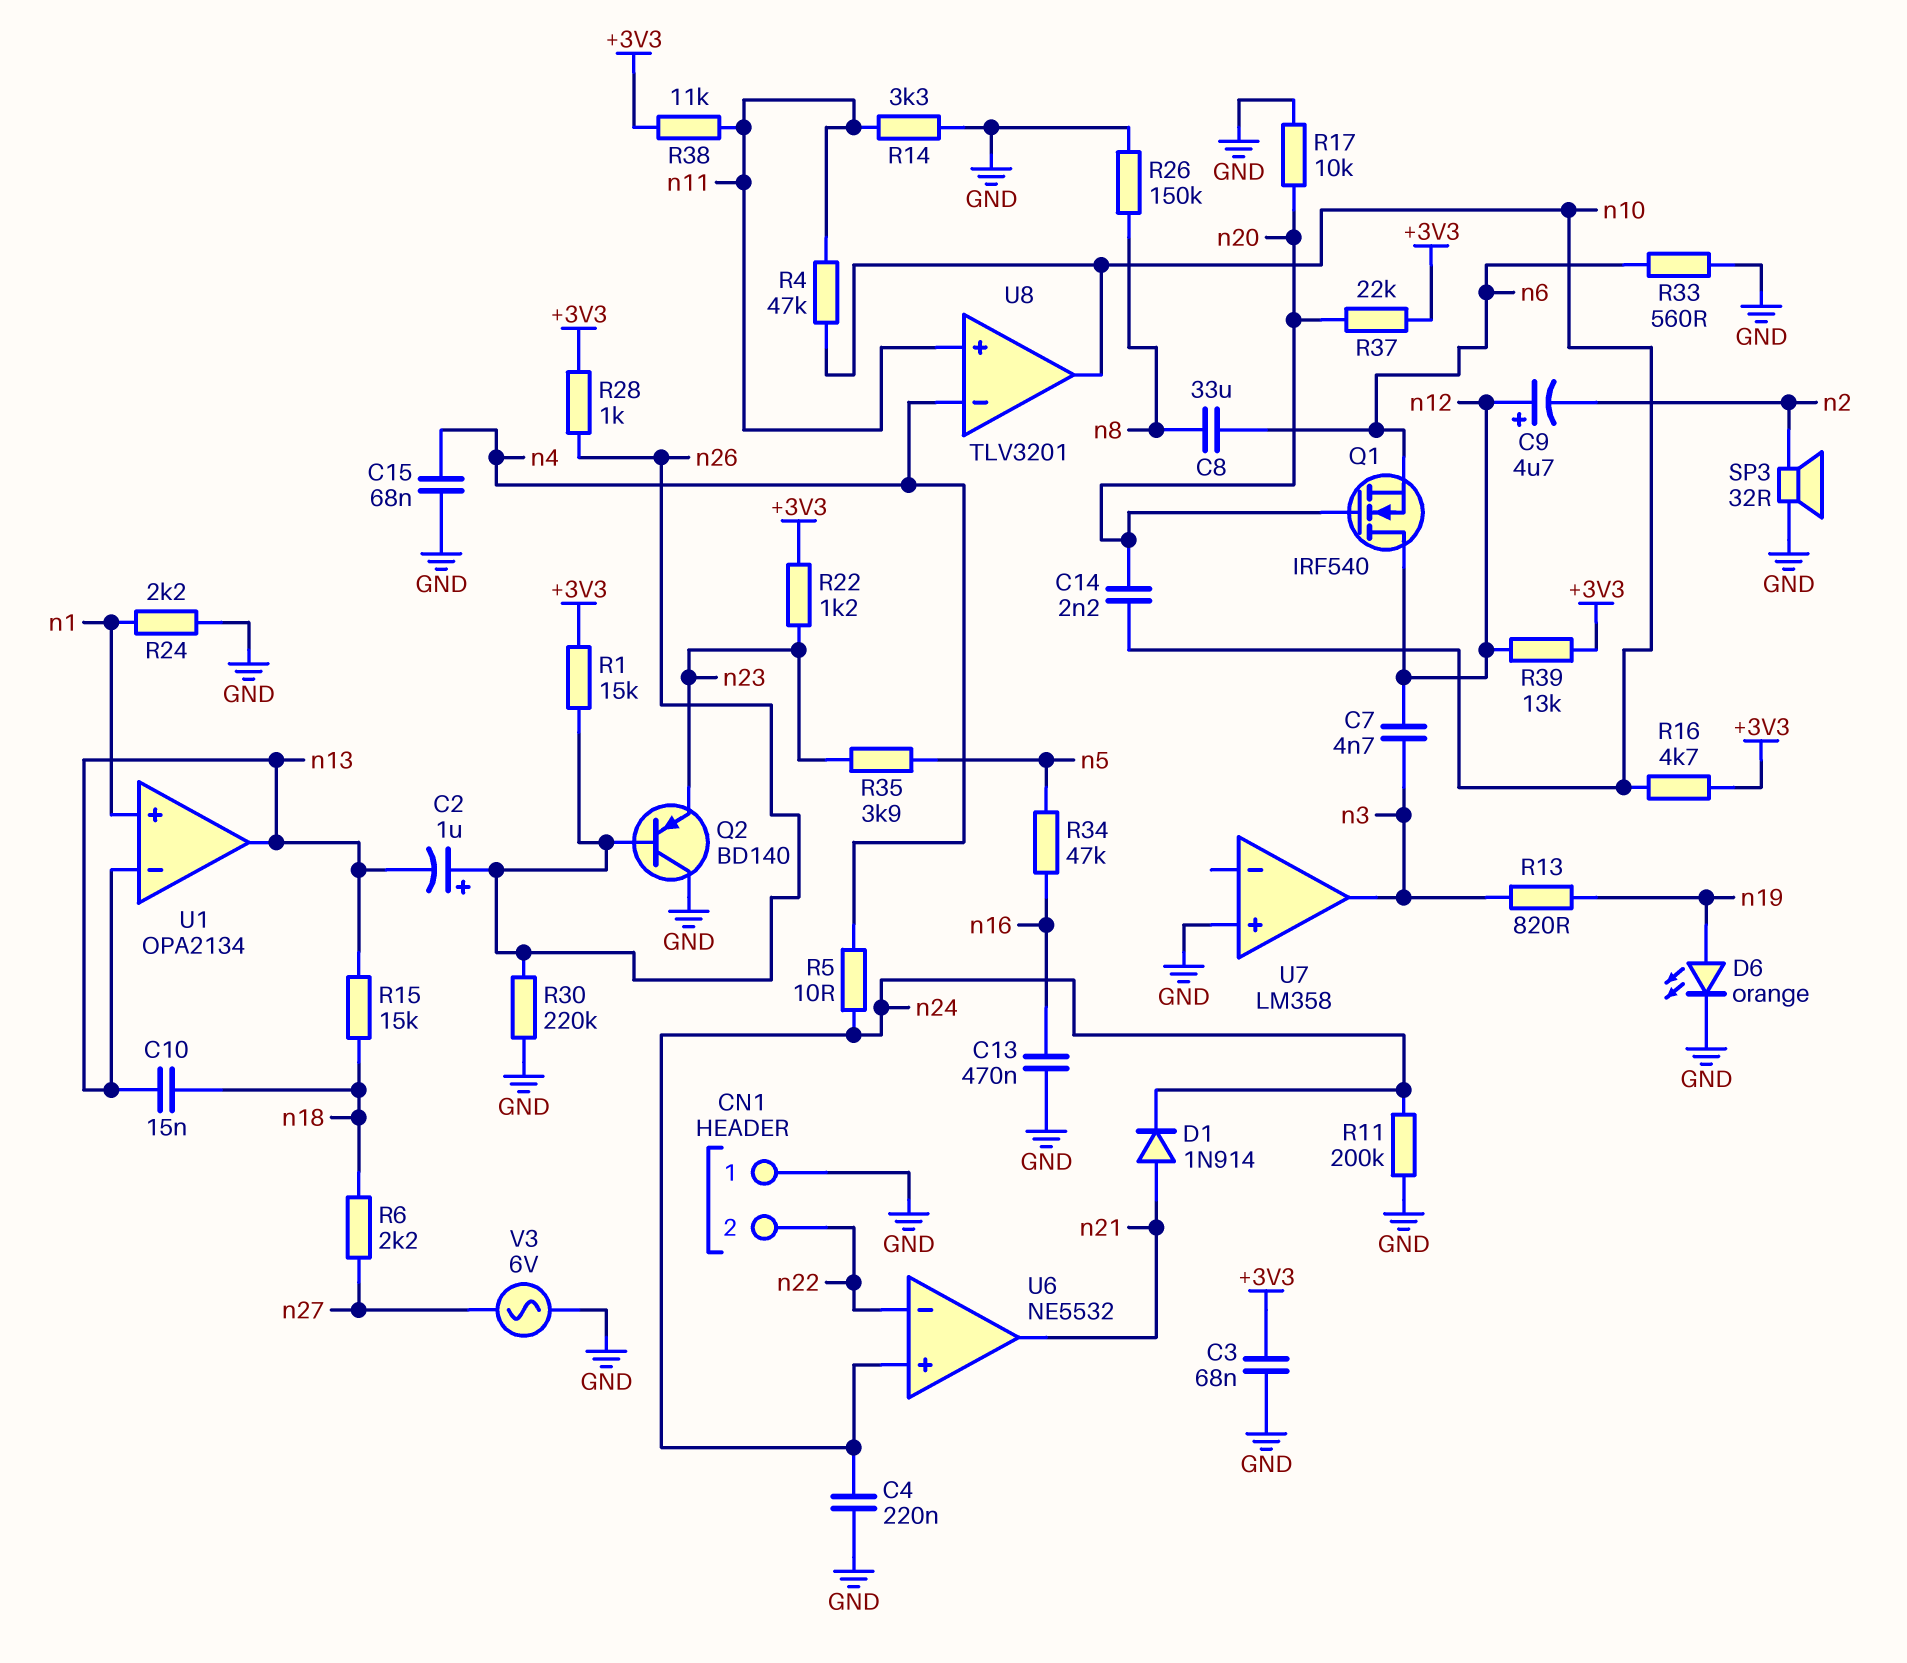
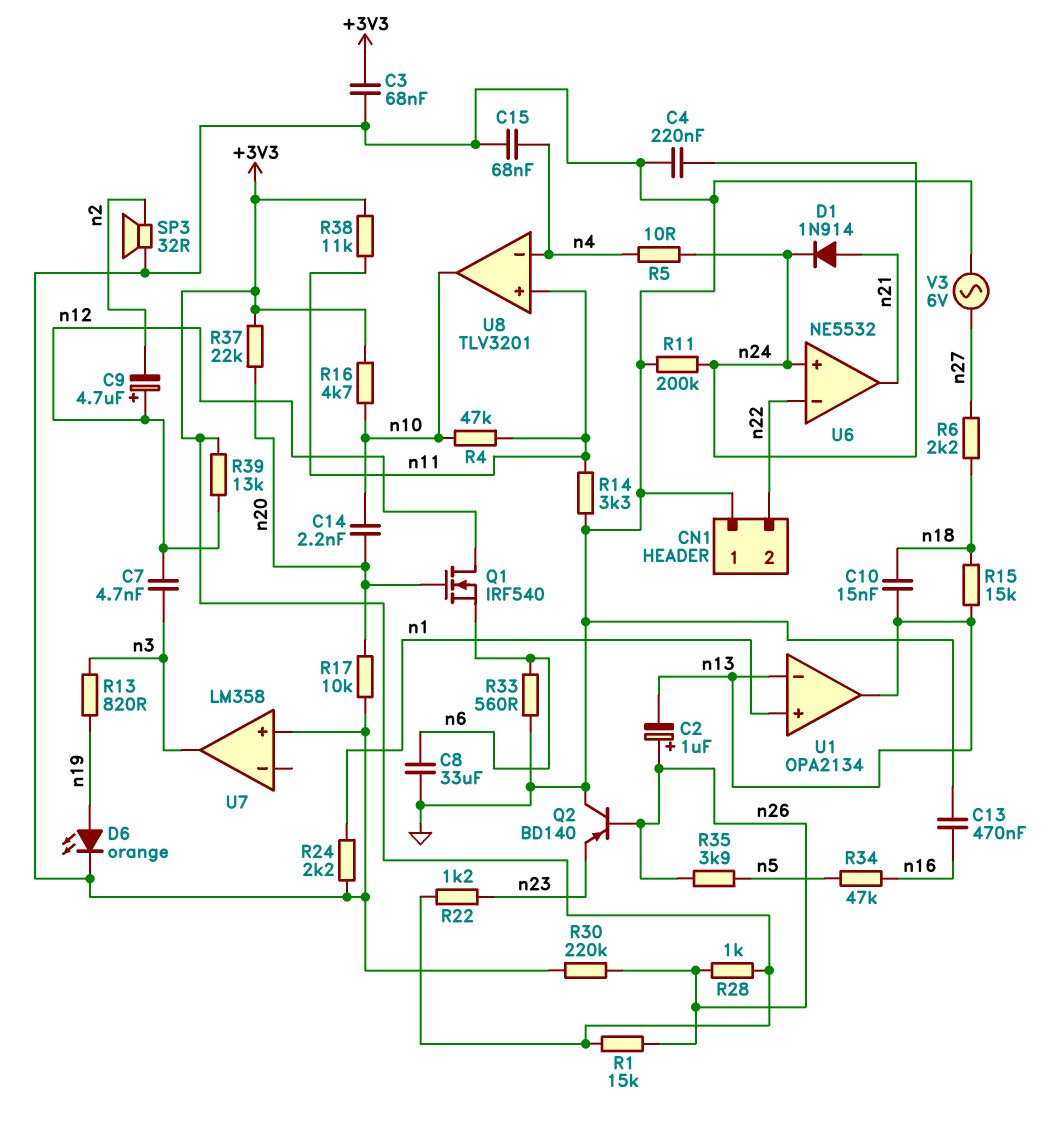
C8: 33uF (n6, n8) -> 33uF (GND, n6)
R26: 150k (GND, n8) -> none
R35: 3.9k (n5, n23) -> 3.9k (n5, n26)

